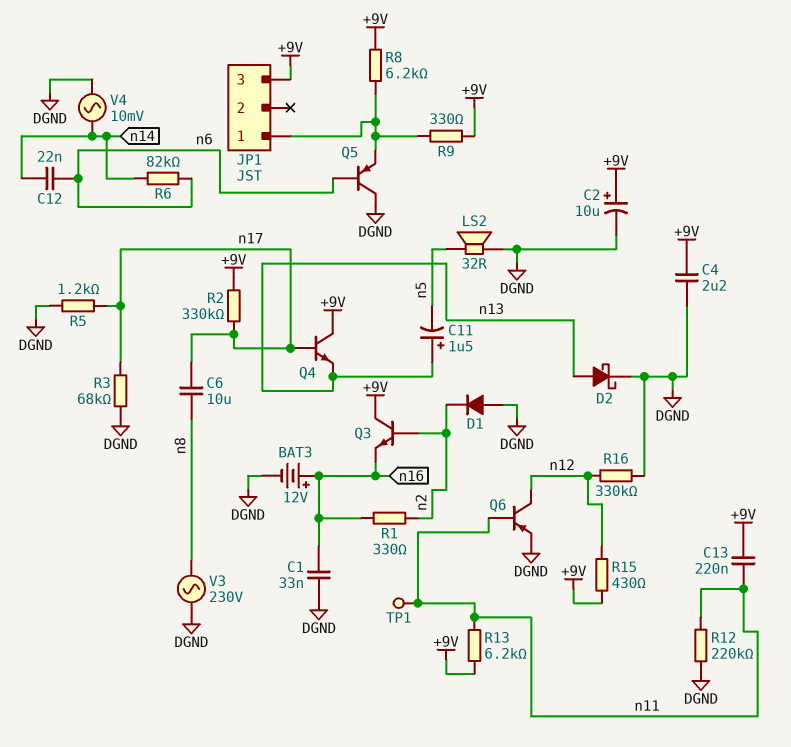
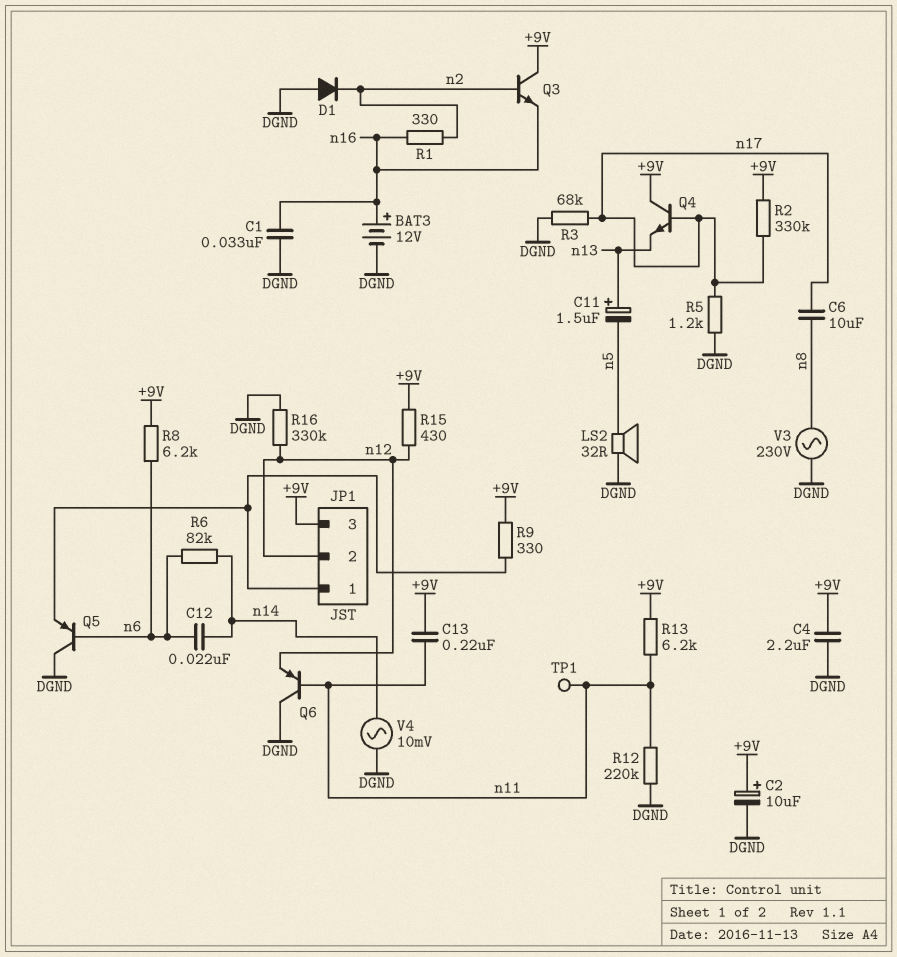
D2: schottky (A n13, K DGND) -> none
JP1 pin 2: none -> n12
Q6: PNP (B n11, C n12, E DGND) -> PNP (B n11, C DGND, E n12)
R8: 6.2k (+9V, JP1/1) -> 6.2k (+9V, n6)

